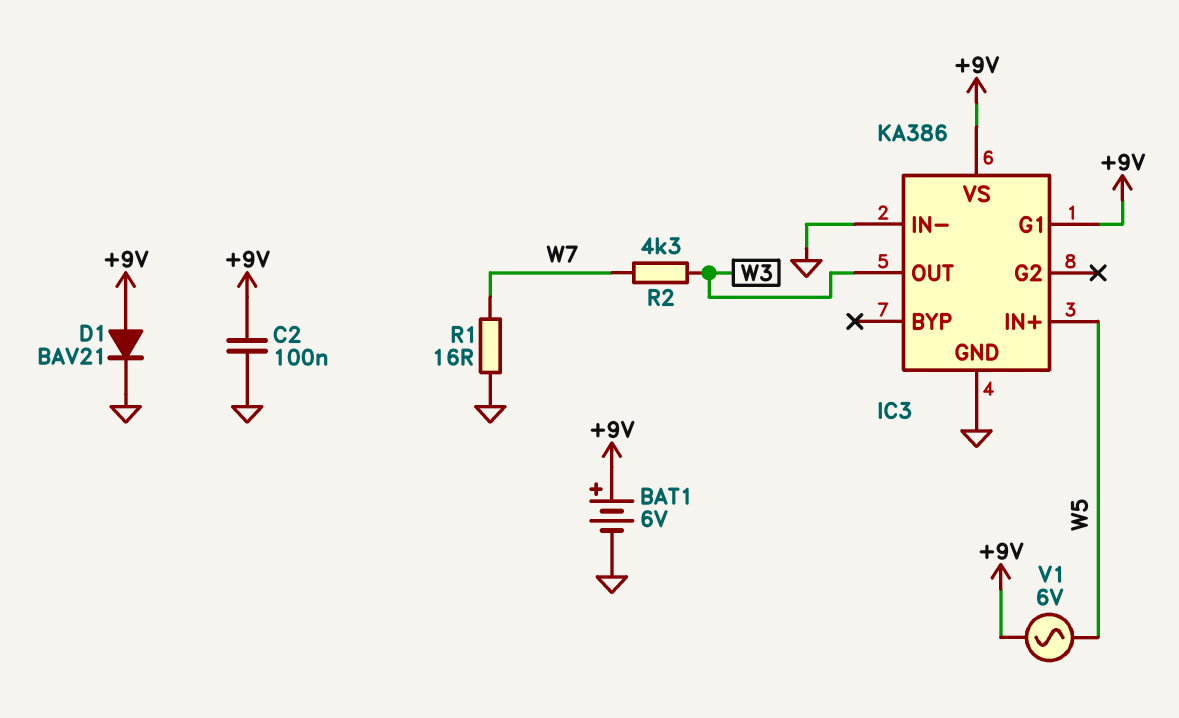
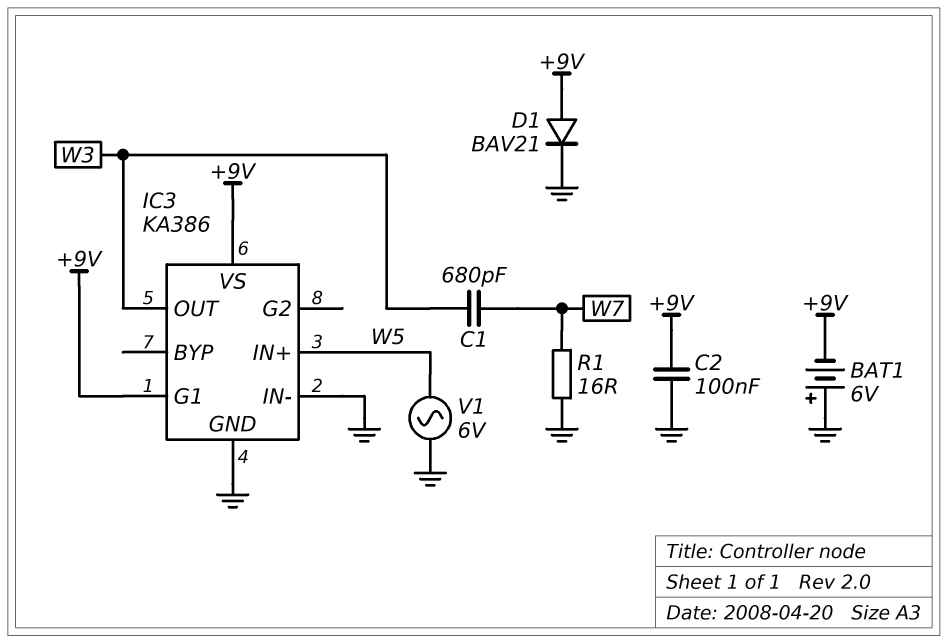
BAT1: 6V (plus +9V, minus GND) -> 6V (plus GND, minus +9V)
C1: none -> 680pF (W3, W7)
R2: 4.3k (W3, W7) -> none
V1: AC 6V (+9V, W5) -> AC 6V (GND, W5)

